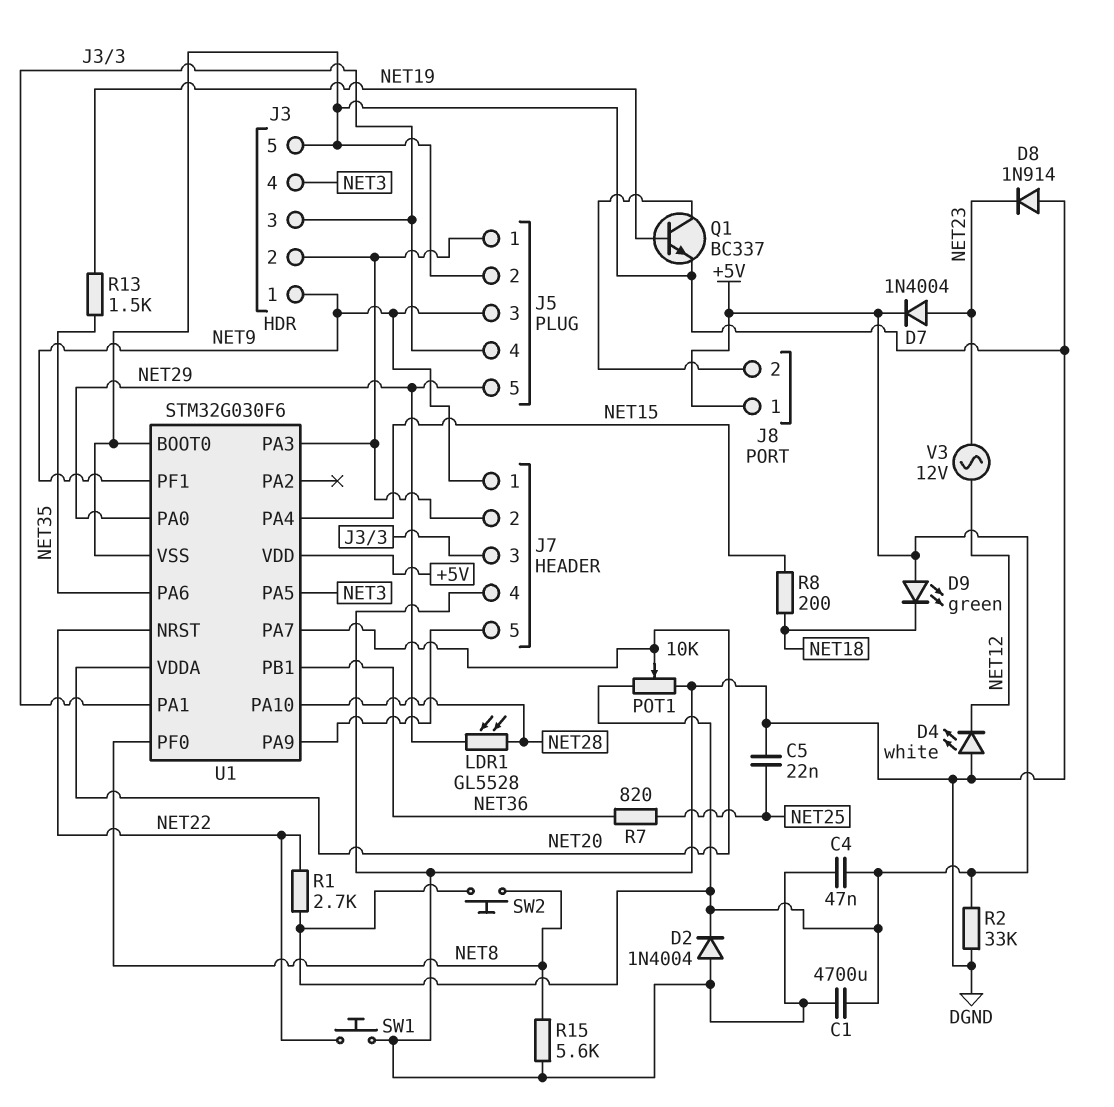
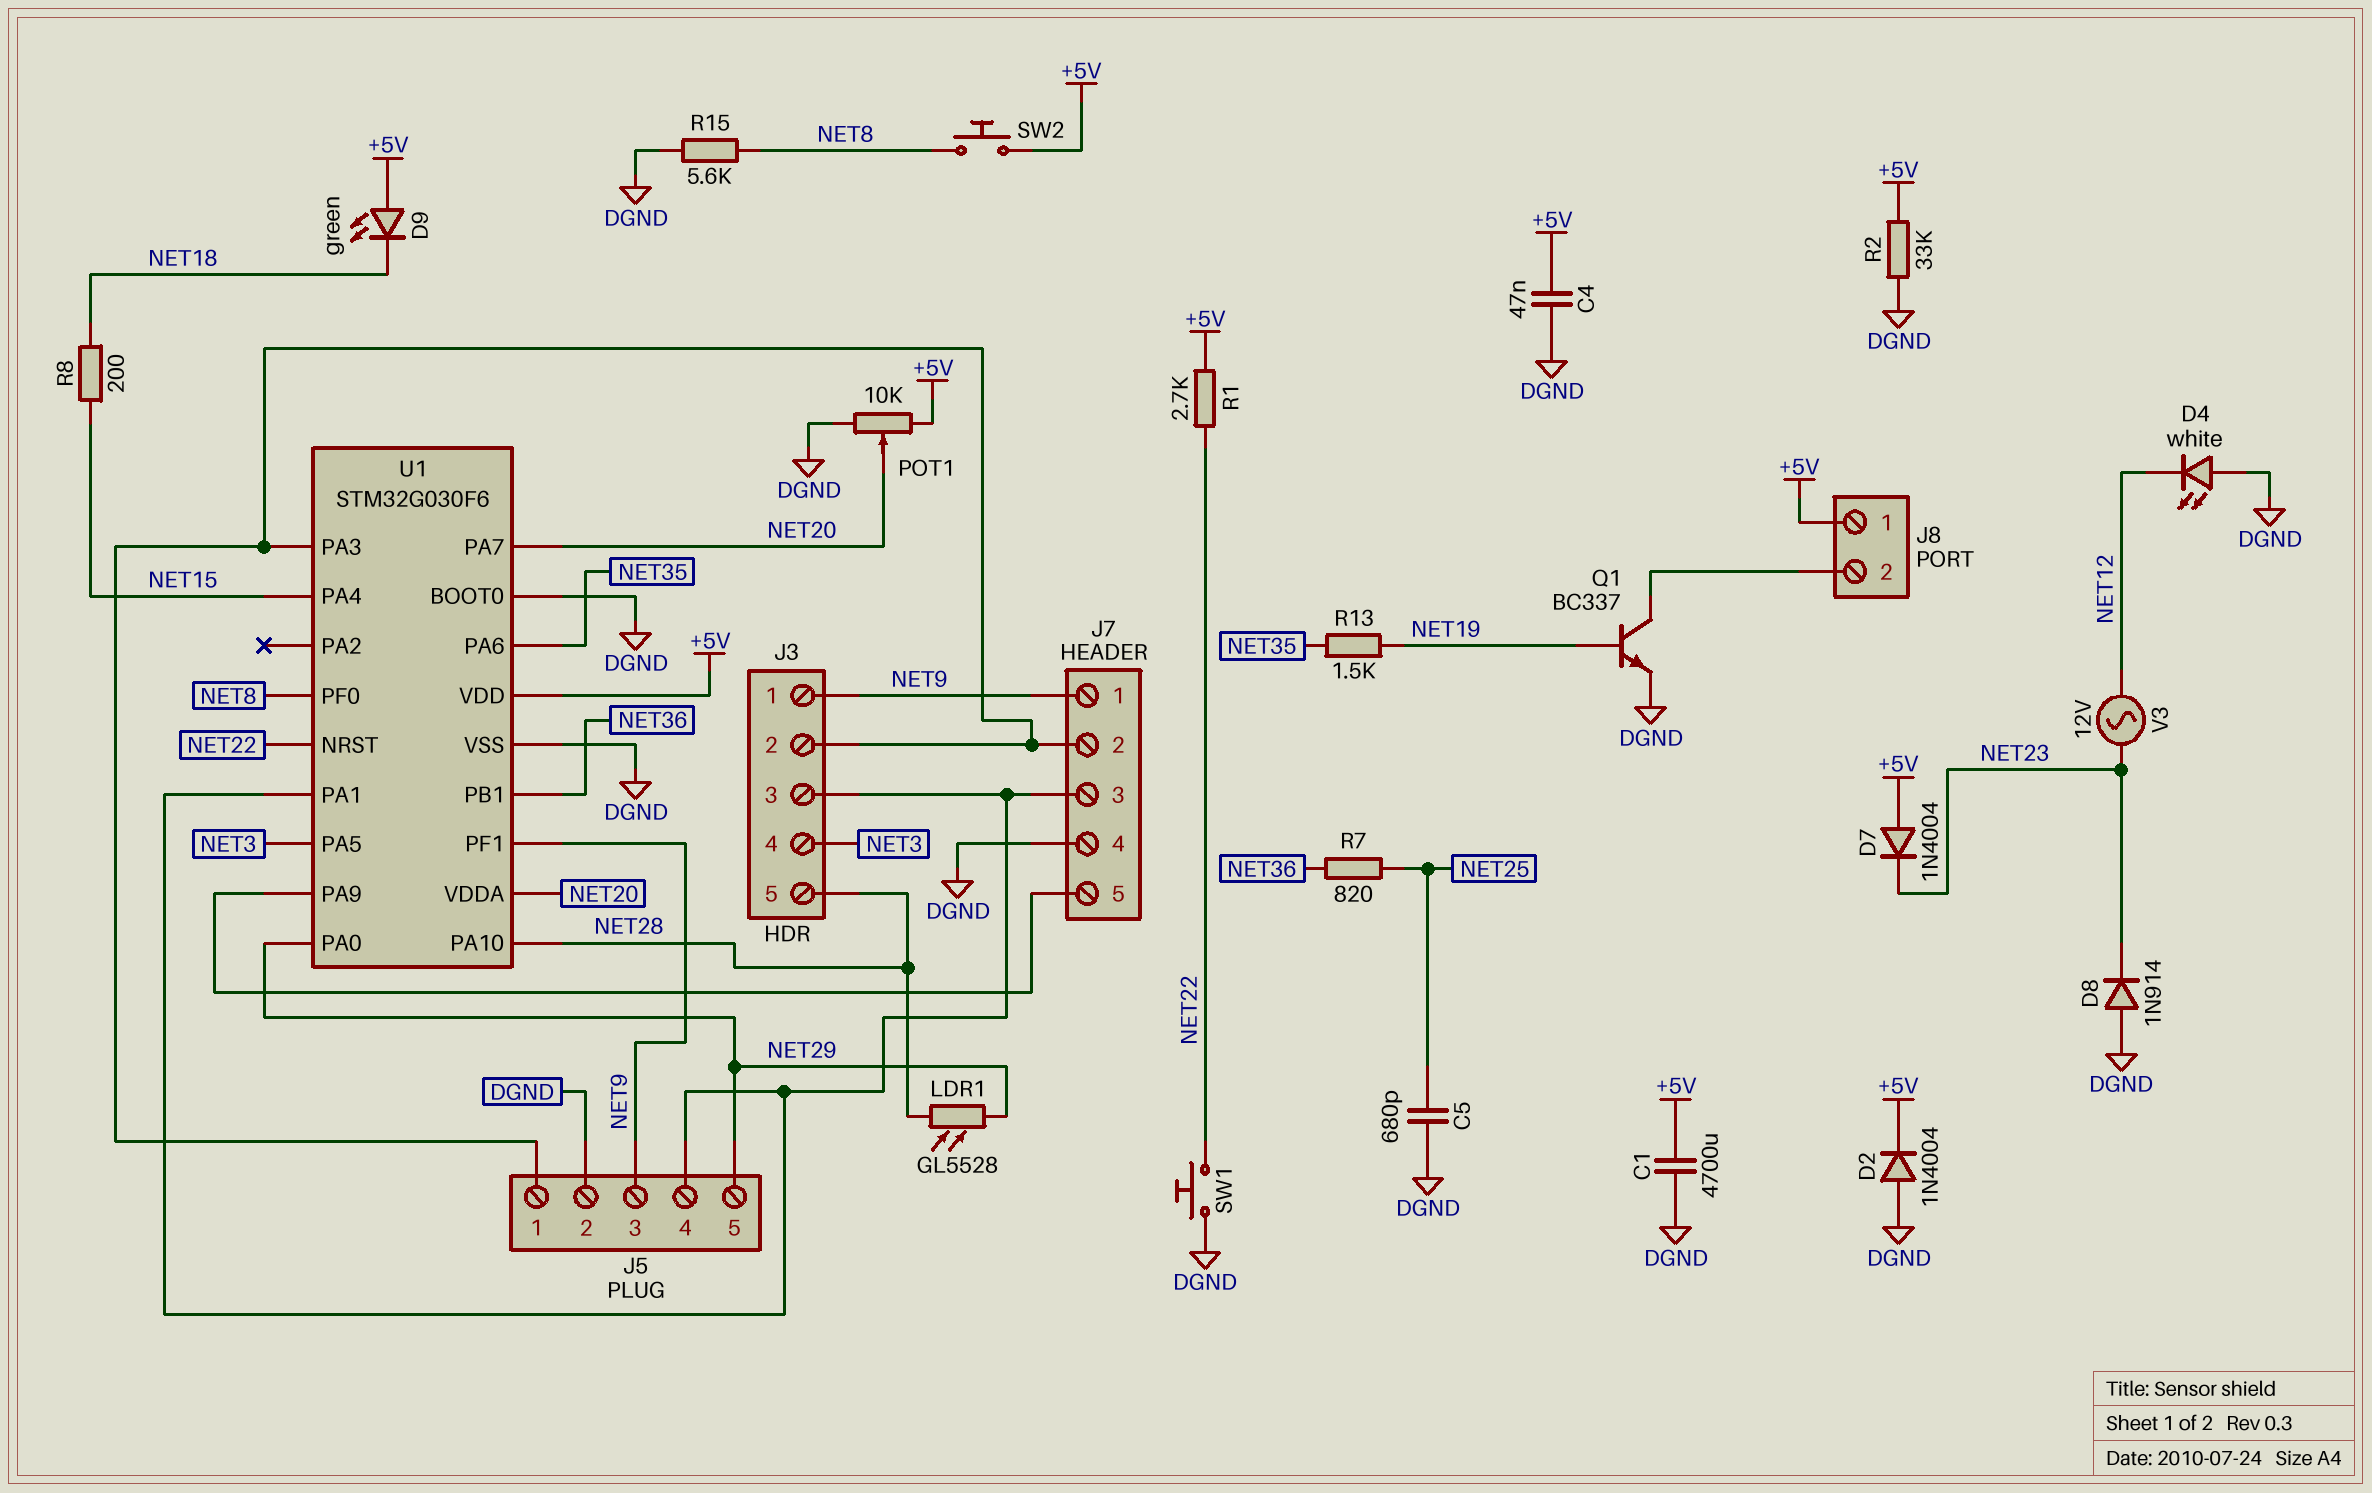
C5: 22nF (DGND, NET25) -> 680pF (DGND, NET25)
D7: diode 1N4004 (A NET23, K +5V) -> diode 1N4004 (A +5V, K NET23)
J3 pin 5: DGND -> NET28

